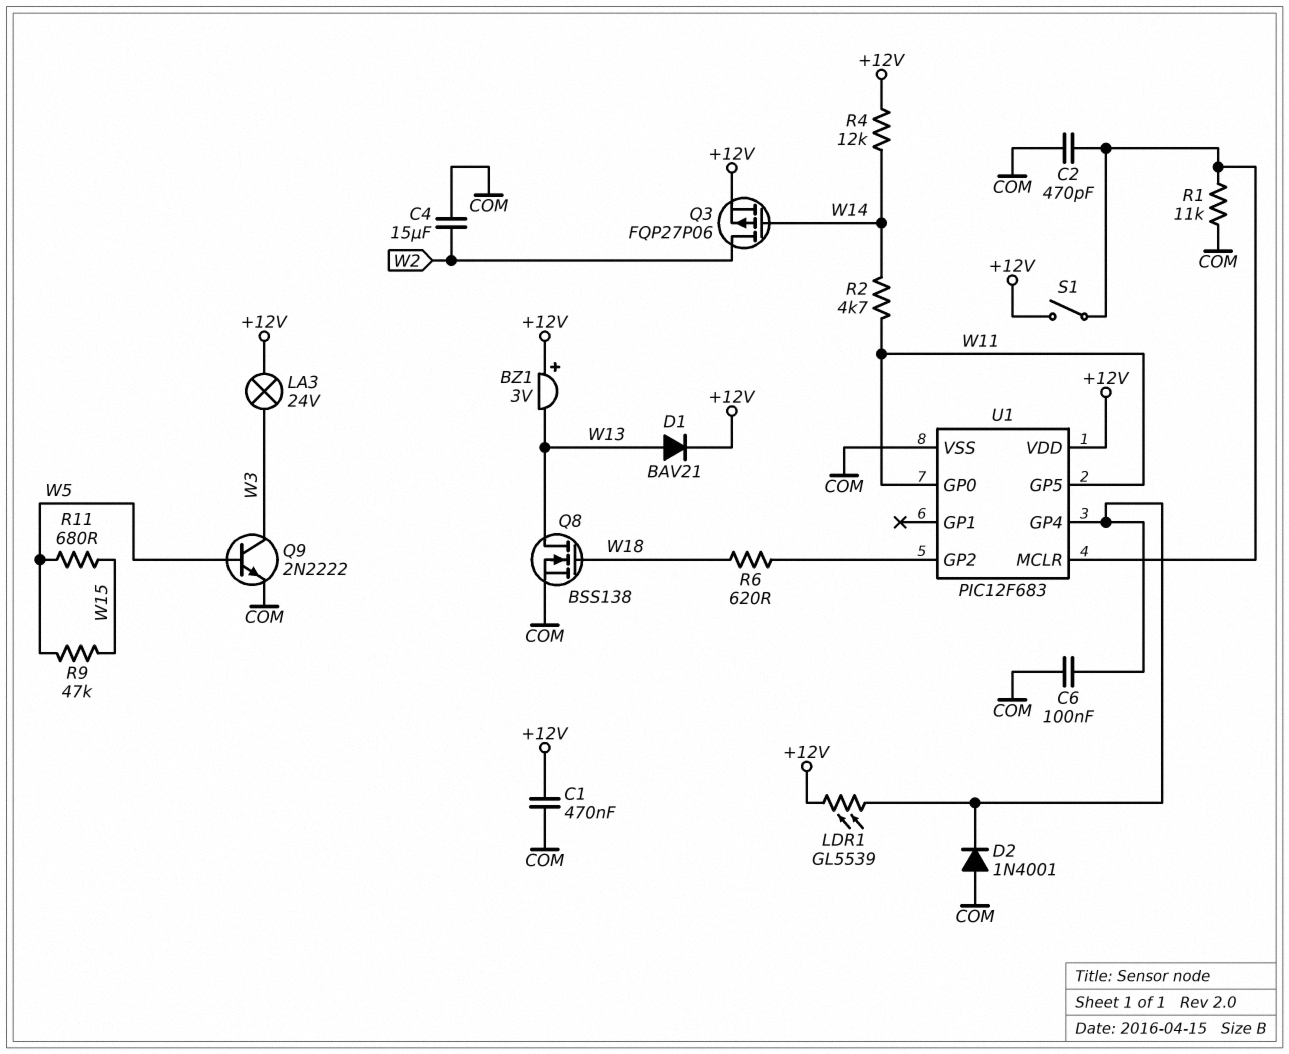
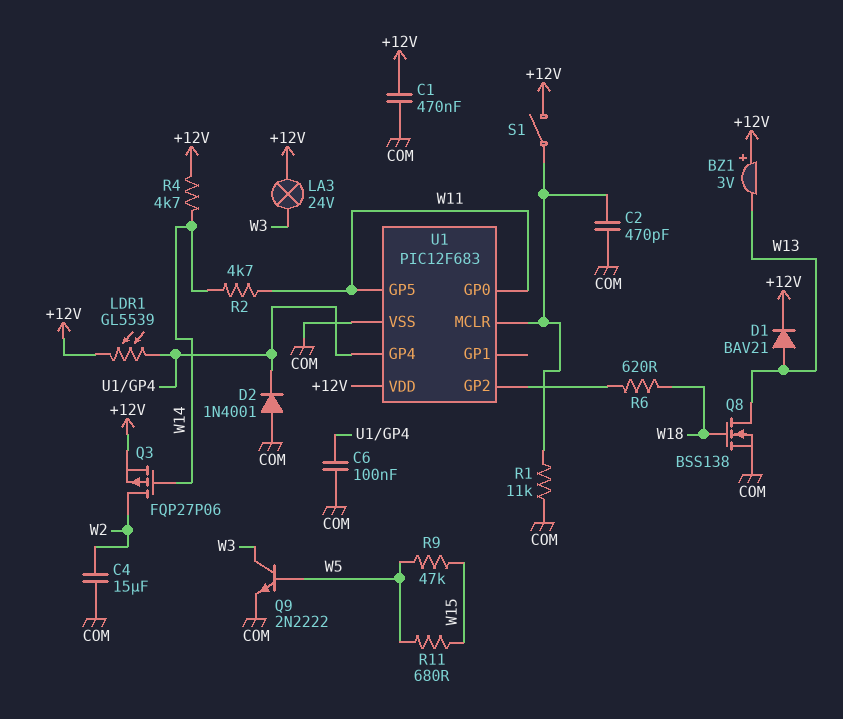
R4: 12k (+12V, W14) -> 4.7k (+12V, W14)

